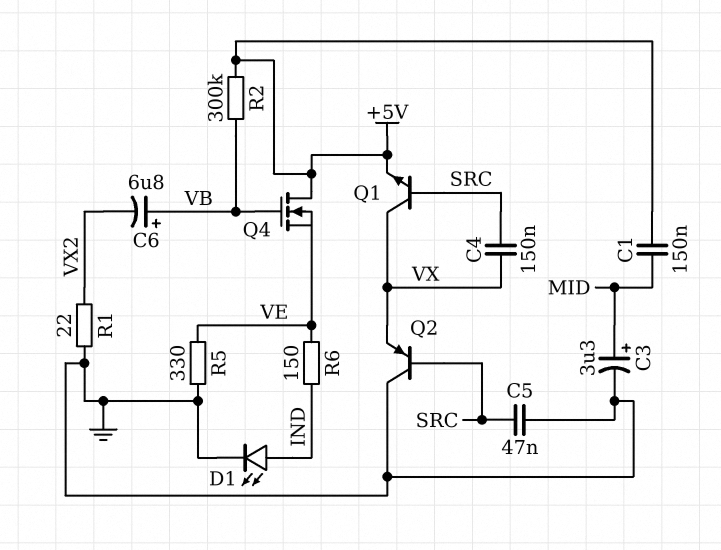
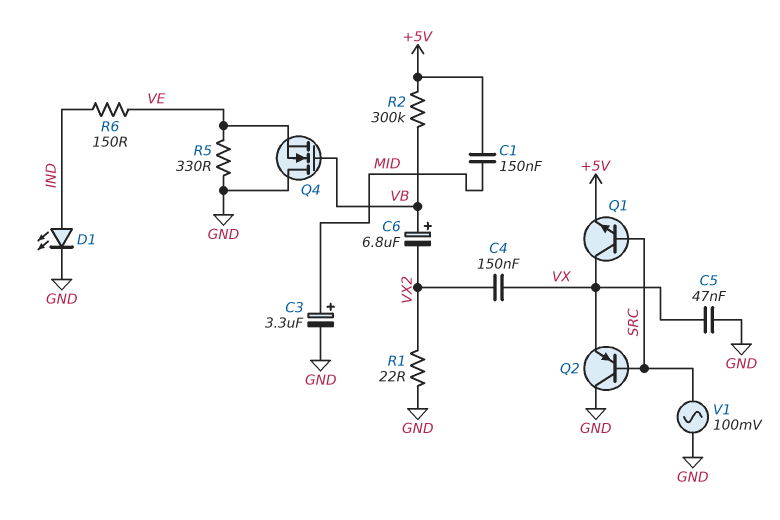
C4: 150nF (SRC, VX) -> 150nF (VX, VX2)
C5: 47nF (GND, SRC) -> 47nF (GND, VX)
Q4: NMOS (G VB, D +5V, S VE) -> NMOS (G VB, D GND, S VE)
V1: none -> AC 100mV (GND, SRC)

